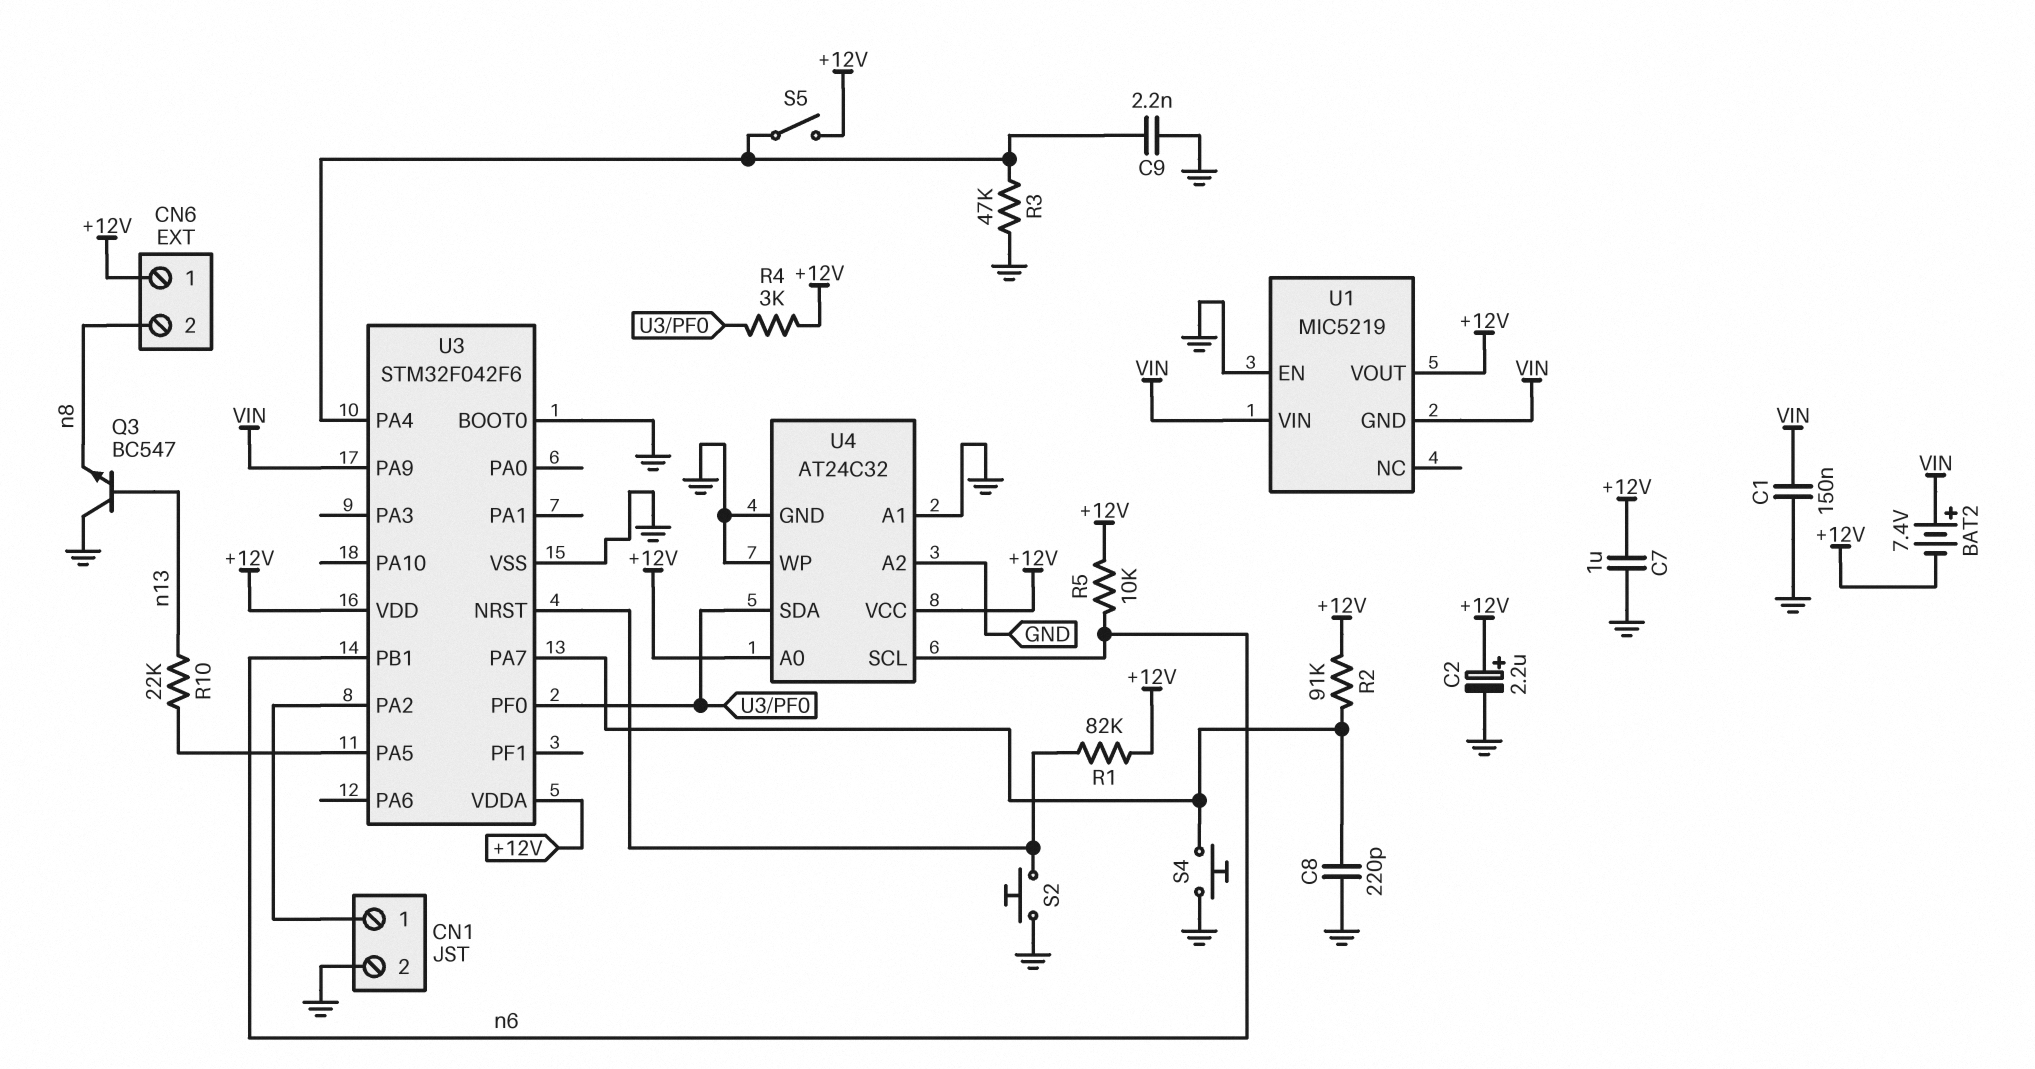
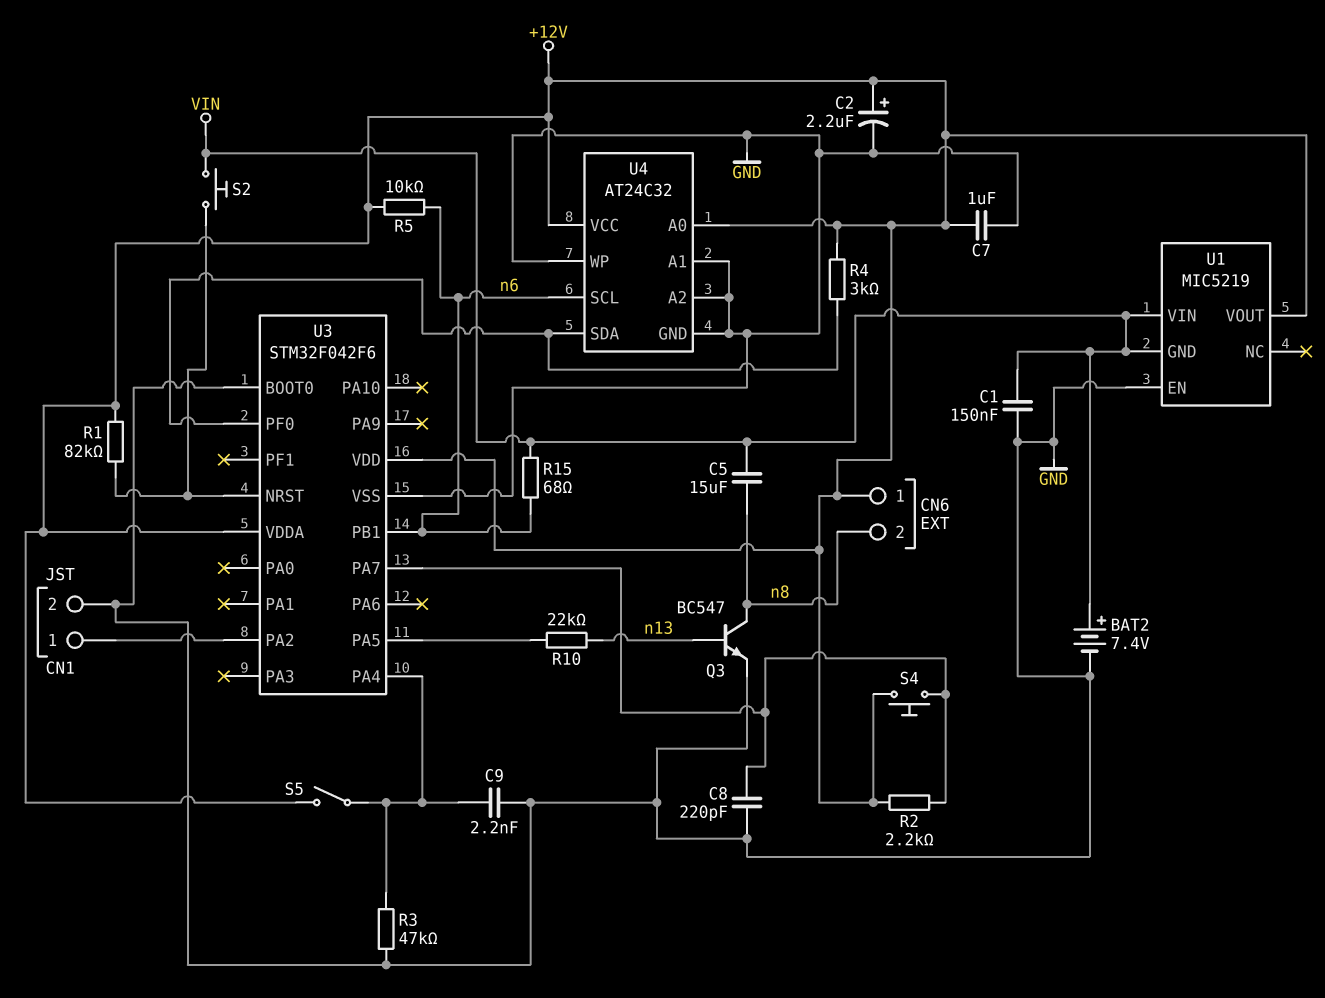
BAT2: 7.4V (plus VIN, minus +12V) -> 7.4V (plus VIN, minus GND)
C5: none -> 15uF (VIN, n8)
Q3: NPN BC547 (B n13, C GND, E n8) -> NPN BC547 (B n13, C n8, E GND)
R2: 91k (+12V, U3/PA7) -> 2.2k (+12V, U3/PA7)
R15: none -> 68 (VIN, n6)
S2: button (GND, U3/NRST) -> button (U3/NRST, VIN)
S4: button (GND, U3/PA7) -> button (+12V, U3/PA7)
U3 pin PA9: VIN -> none

